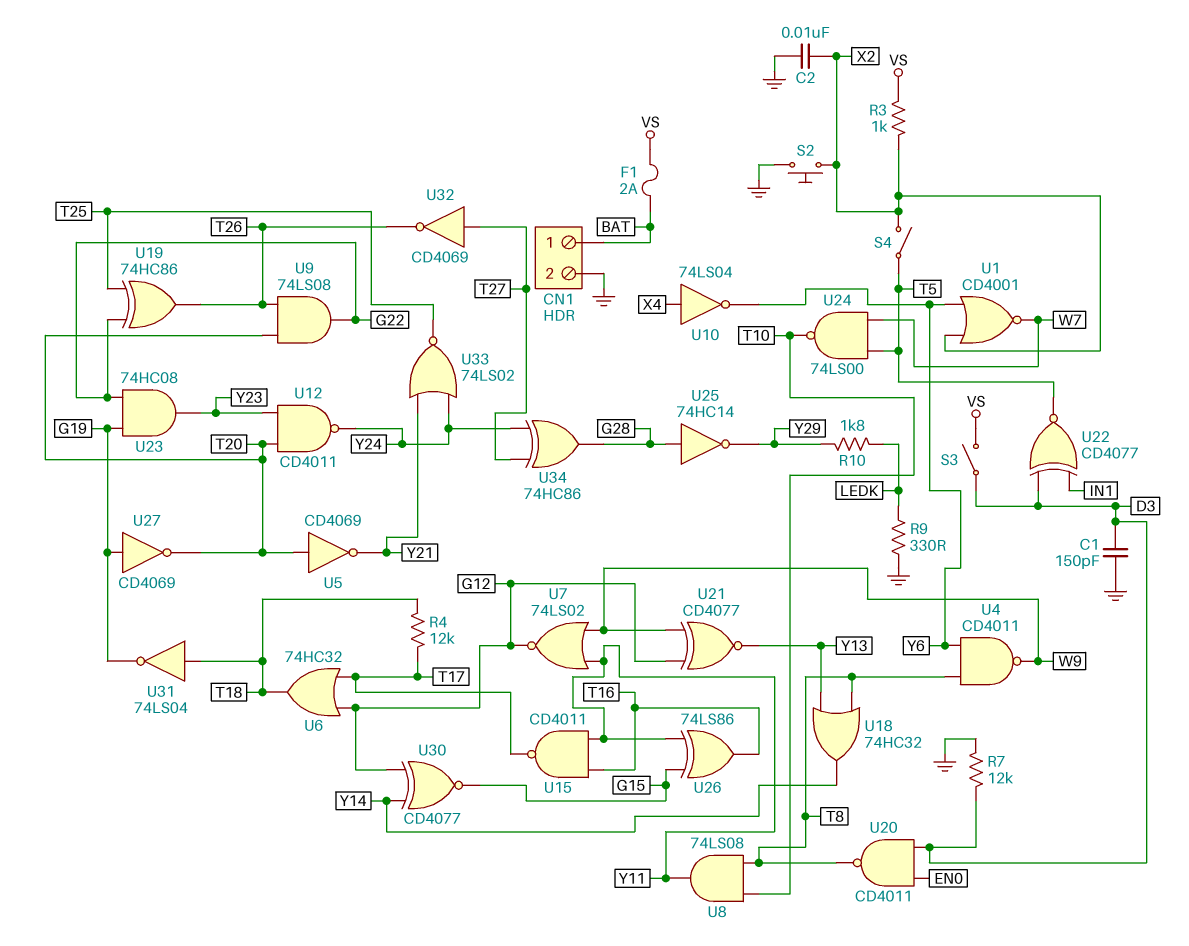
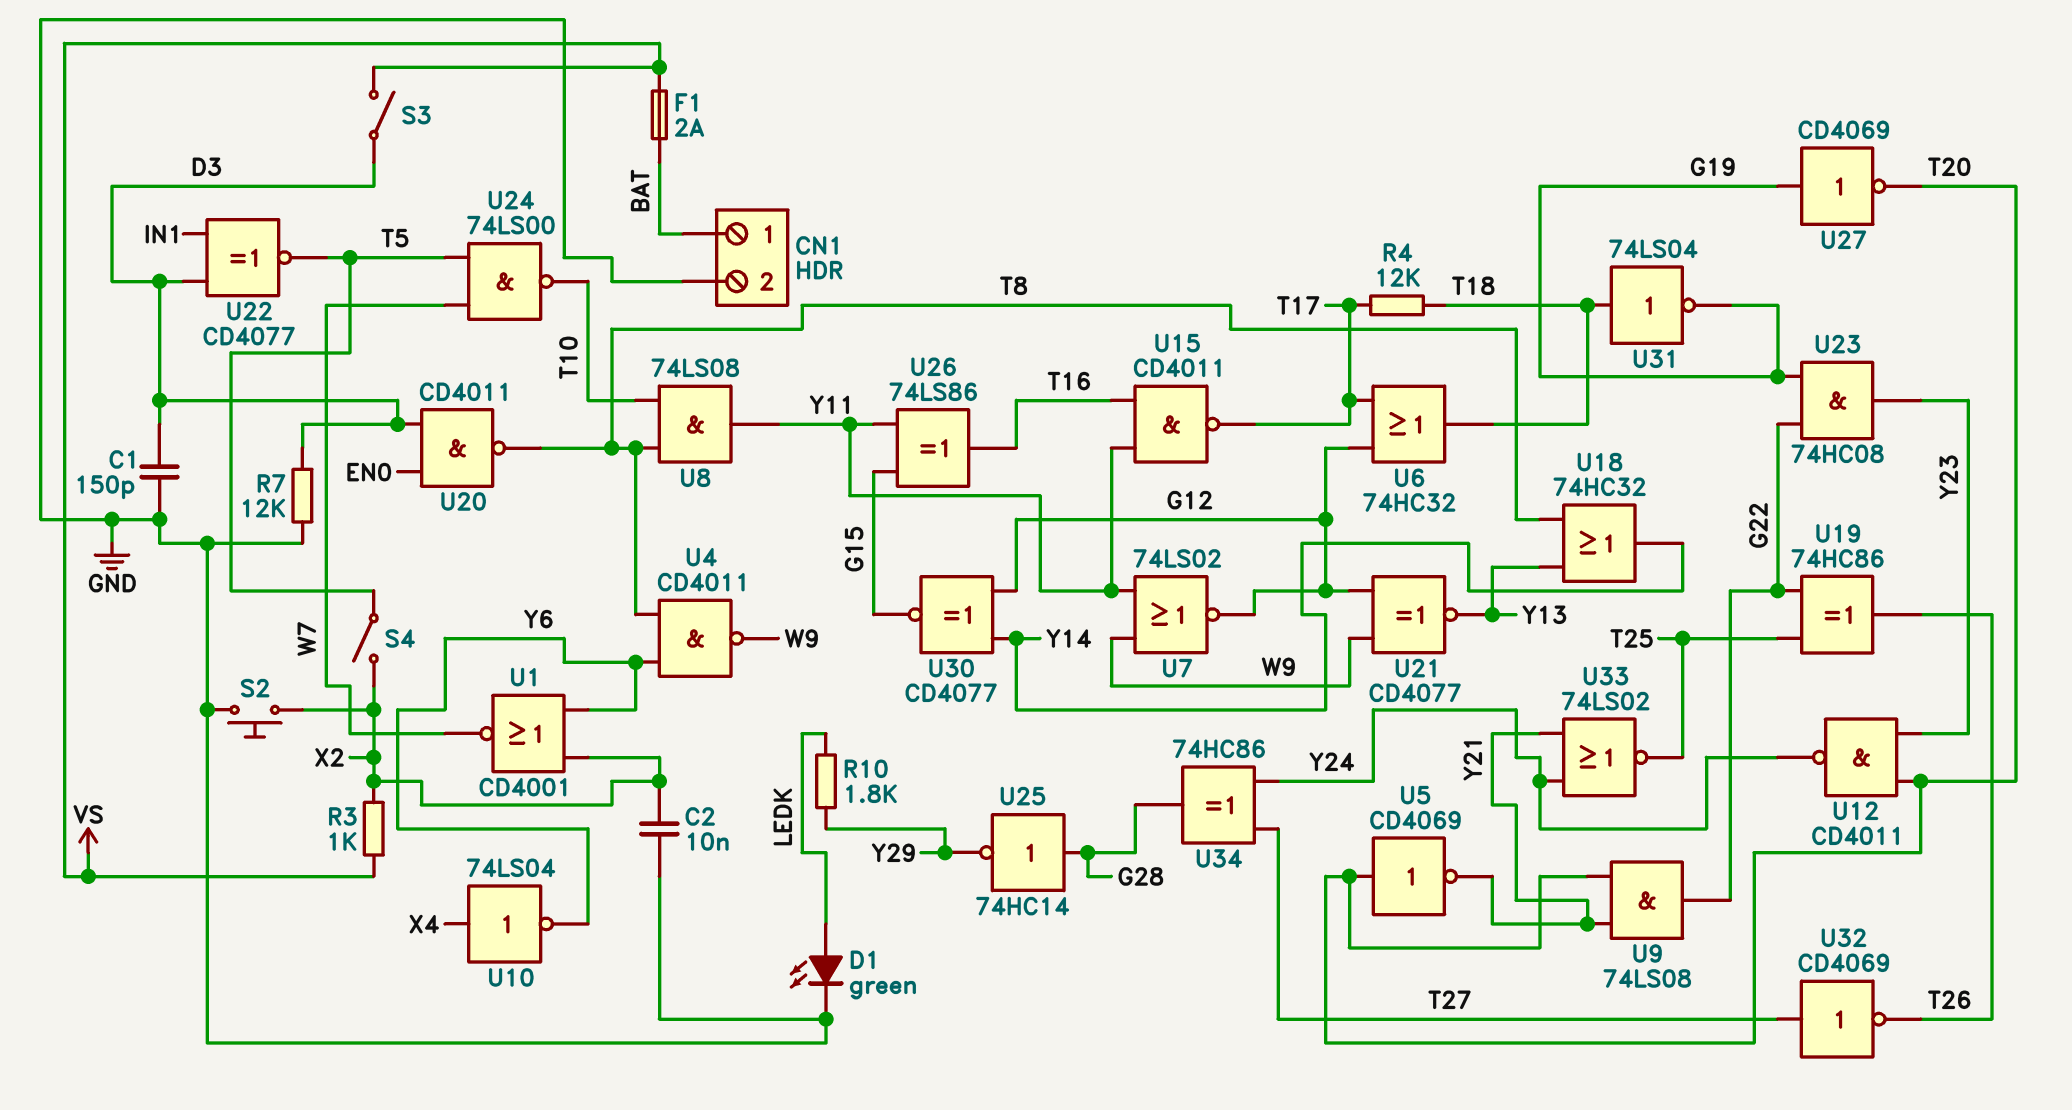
D1: none -> LED green (A LEDK, K GND)
R9: 330 (GND, LEDK) -> none
U9: AND 74LS08 (in T20, in T26, out G22) -> AND 74LS08 (in T20, in Y21, out G22)

